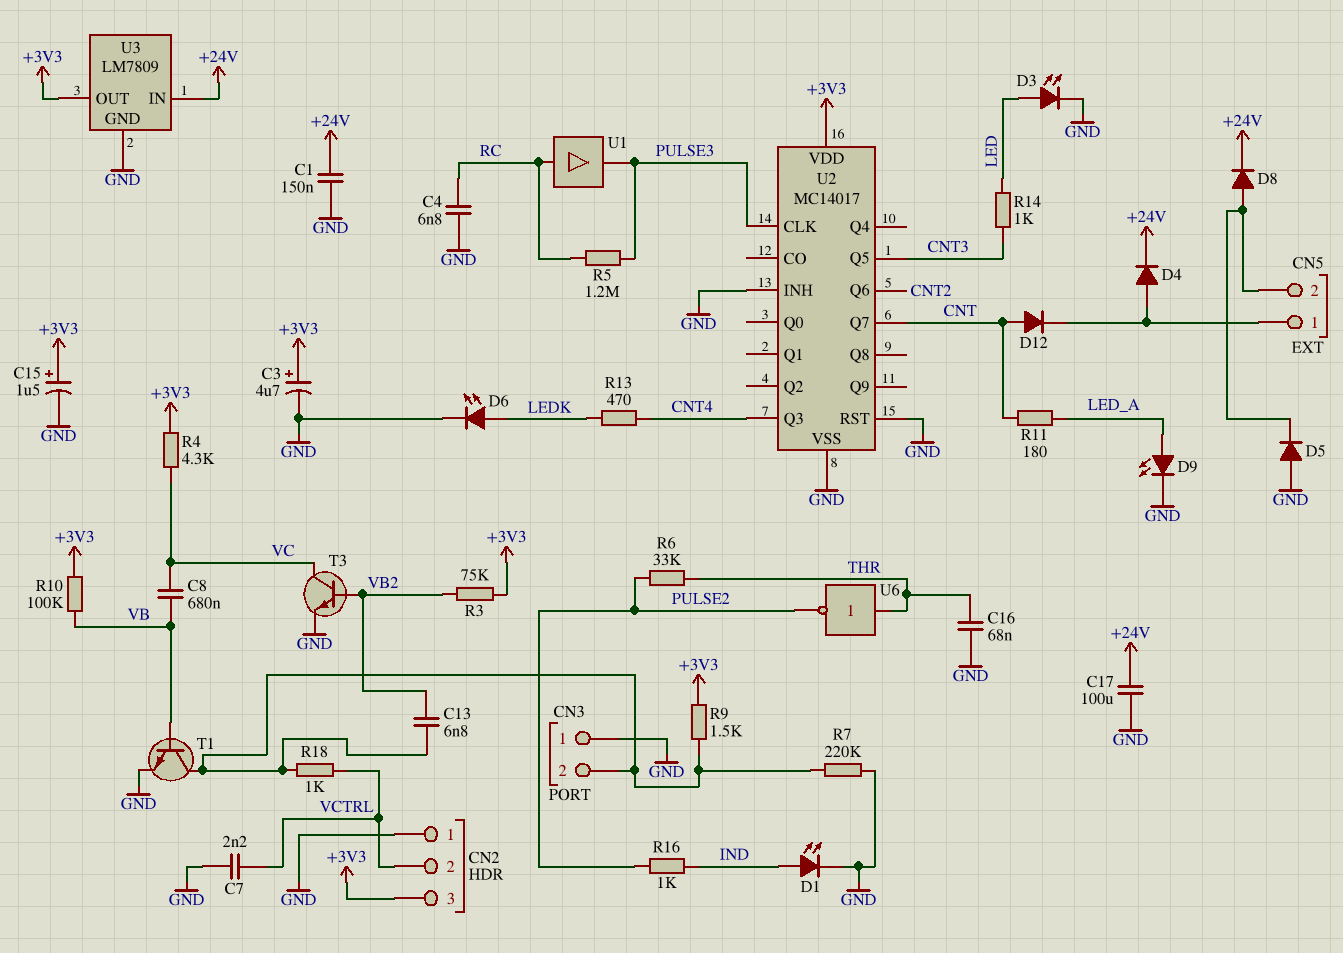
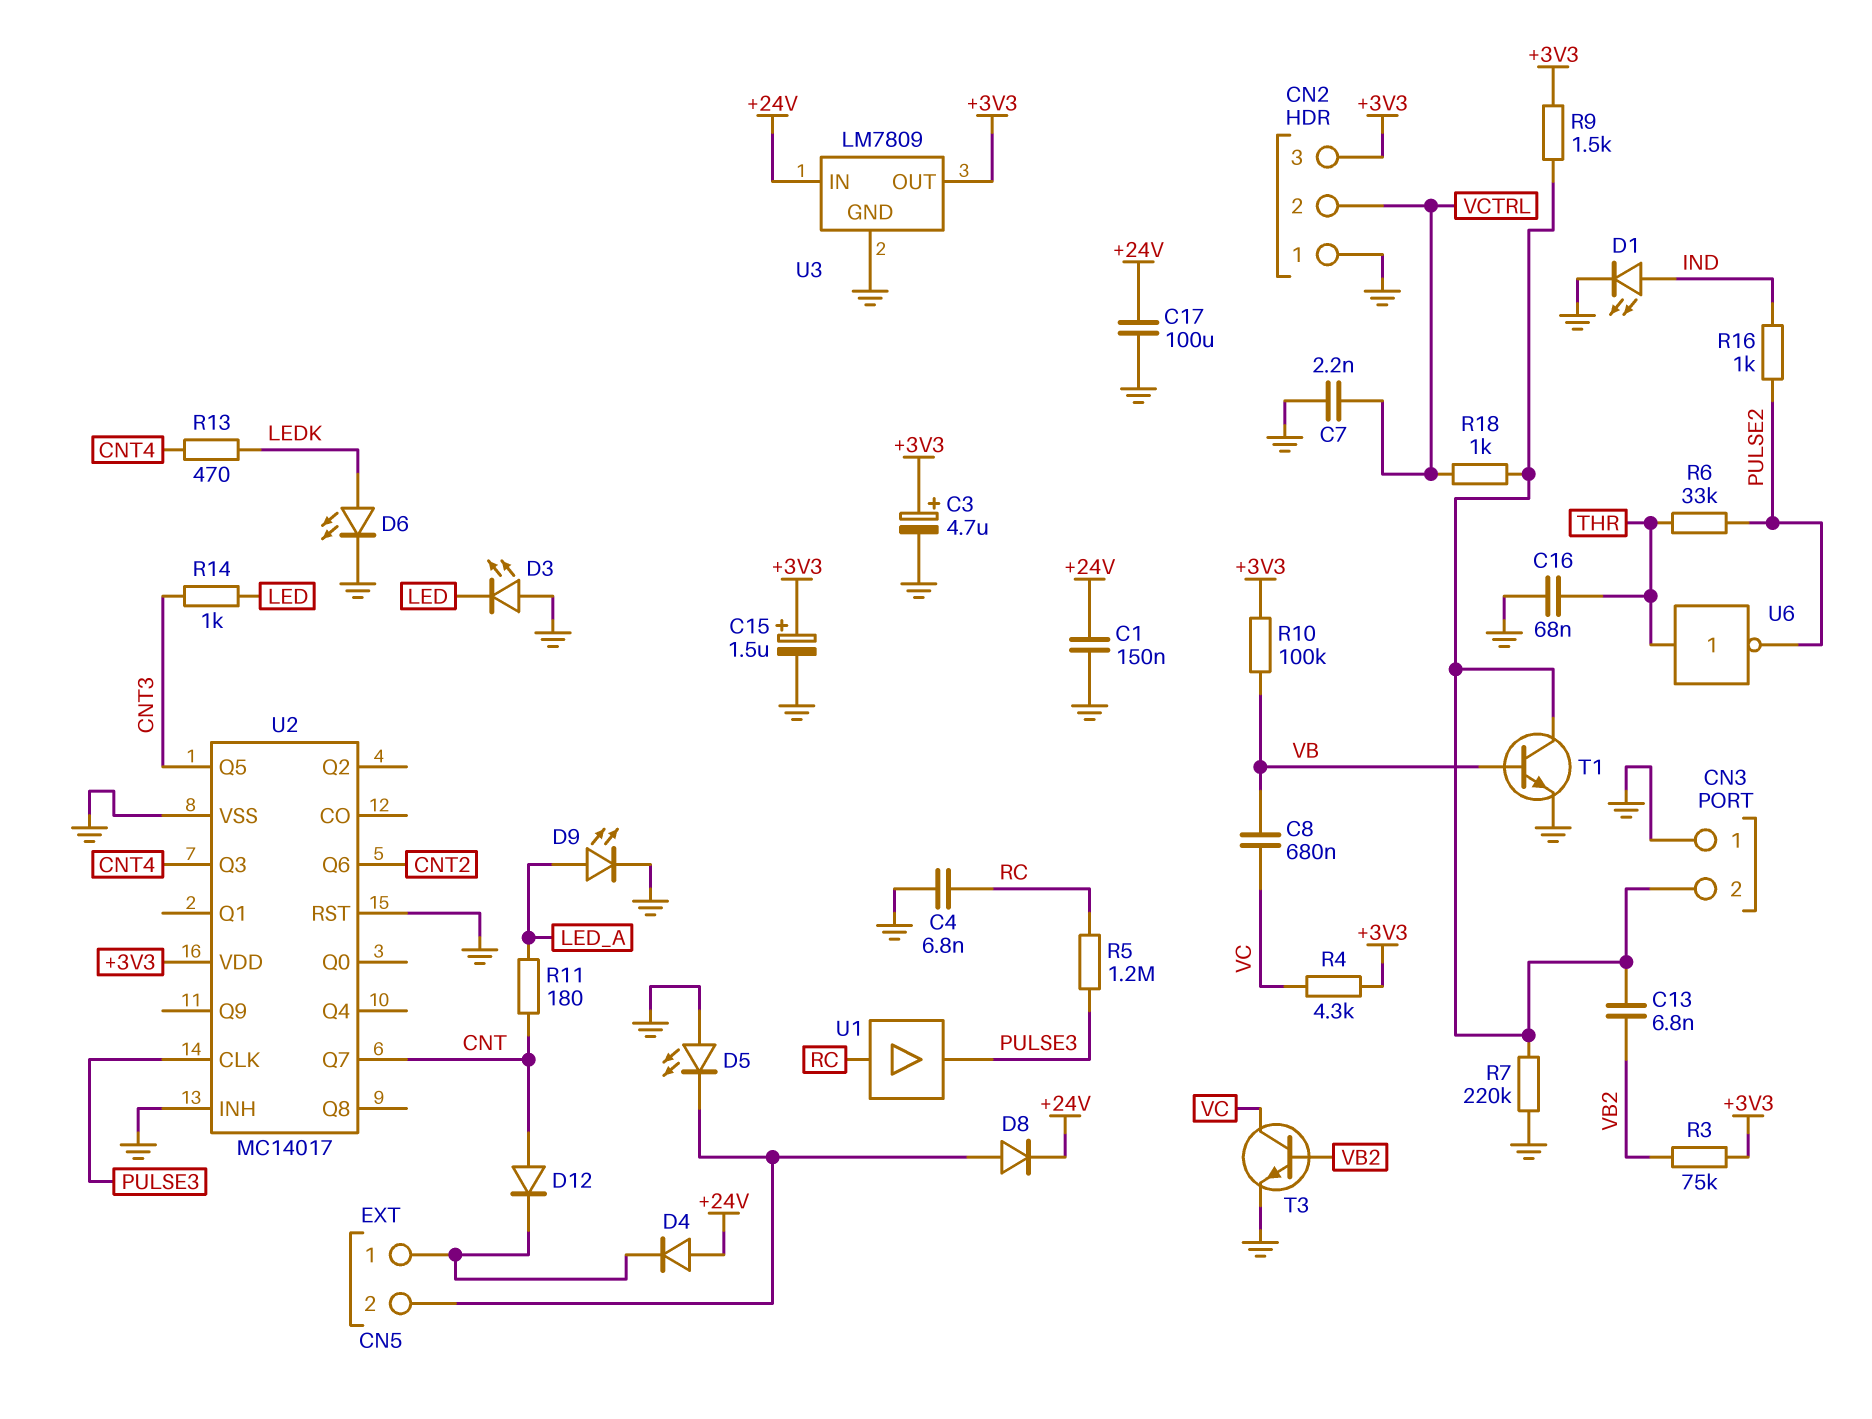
D3: LED (A LED, K GND) -> LED (A GND, K LED)
D4: diode (A CN5/1, K +24V) -> diode (A +24V, K CN5/1)
D5: diode (A GND, K CN5/2) -> LED (A GND, K CN5/2)

